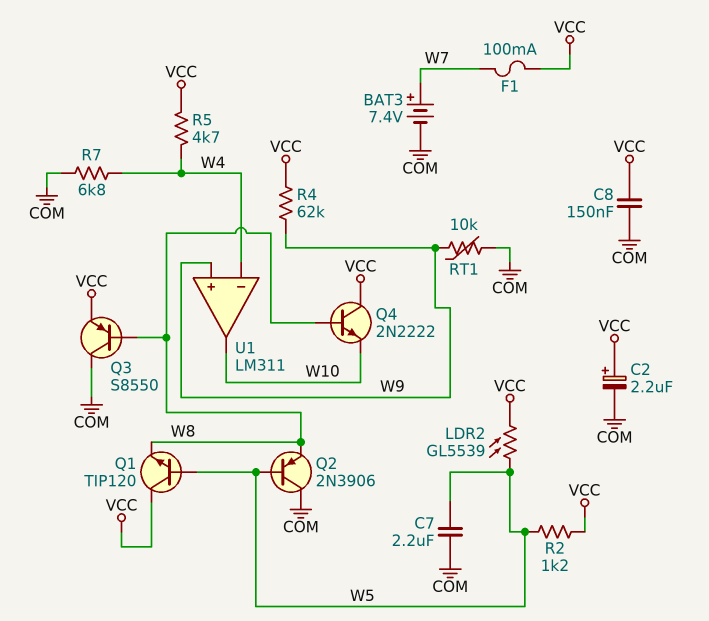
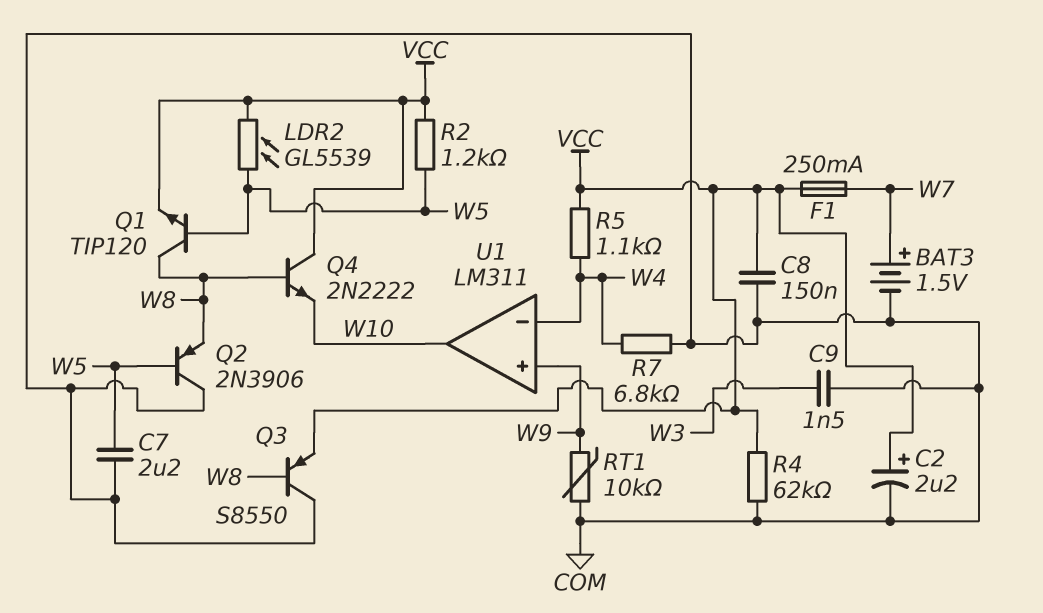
BAT3: 7.4V (plus W7, minus COM) -> 1.5V (plus W7, minus COM)
C9: none -> 1.5nF (COM, W3)
F1: 100mA (VCC, W7) -> 250mA (VCC, W7)
Q1: NPN TIP120 (B W5, C VCC, E W8) -> NPN TIP120 (B W5, C W8, E VCC)
R4: 62k (VCC, W9) -> 62k (COM, VCC)
R5: 4.7k (VCC, W4) -> 1.1k (VCC, W4)

